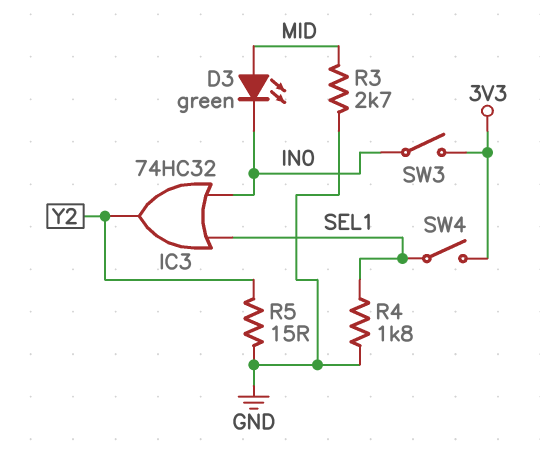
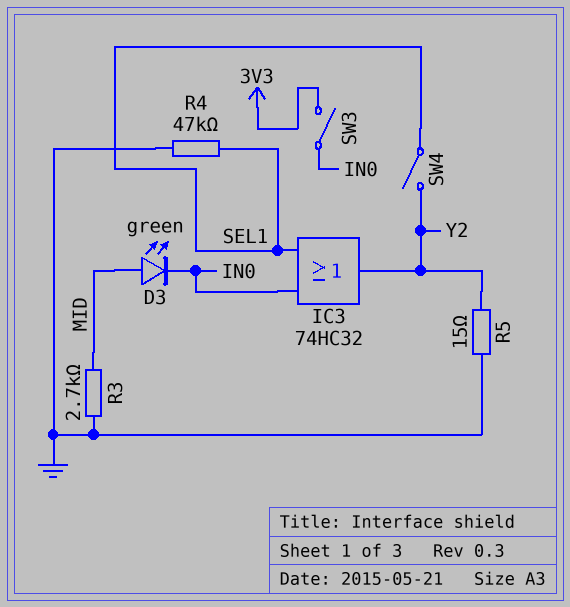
R4: 1.8k (GND, SEL1) -> 47k (GND, SEL1)
SW4: switch (3V3, SEL1) -> switch (SEL1, Y2)

